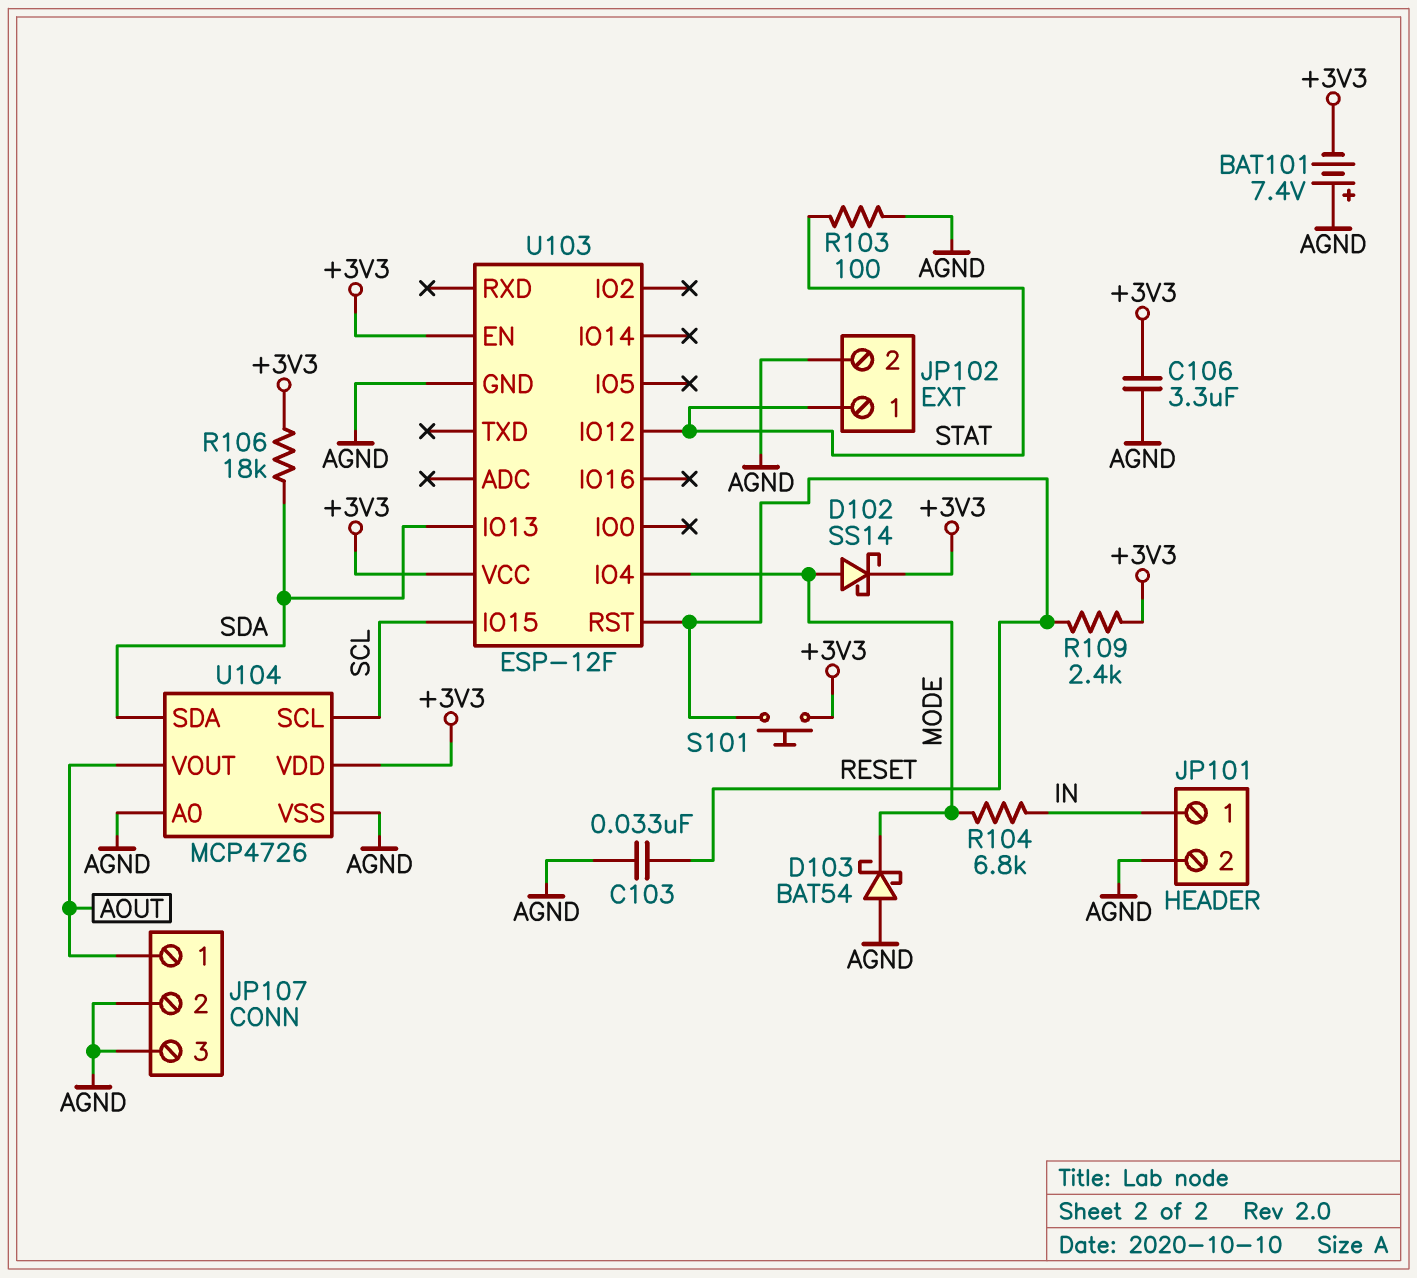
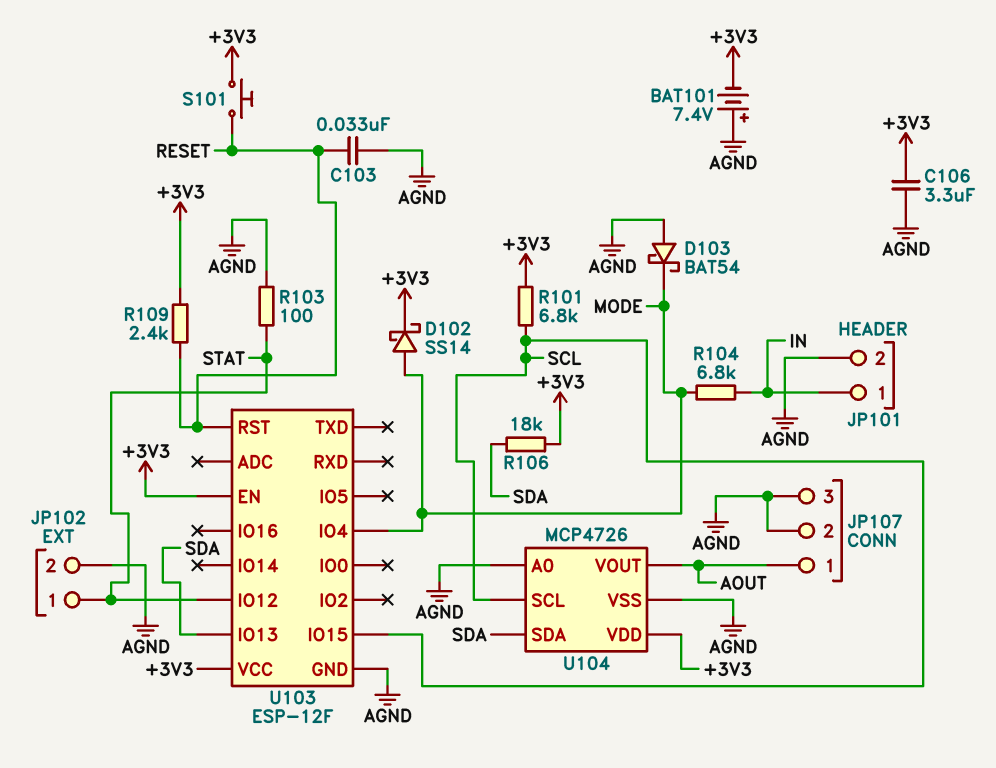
R101: none -> 6.8k (+3V3, SCL)

